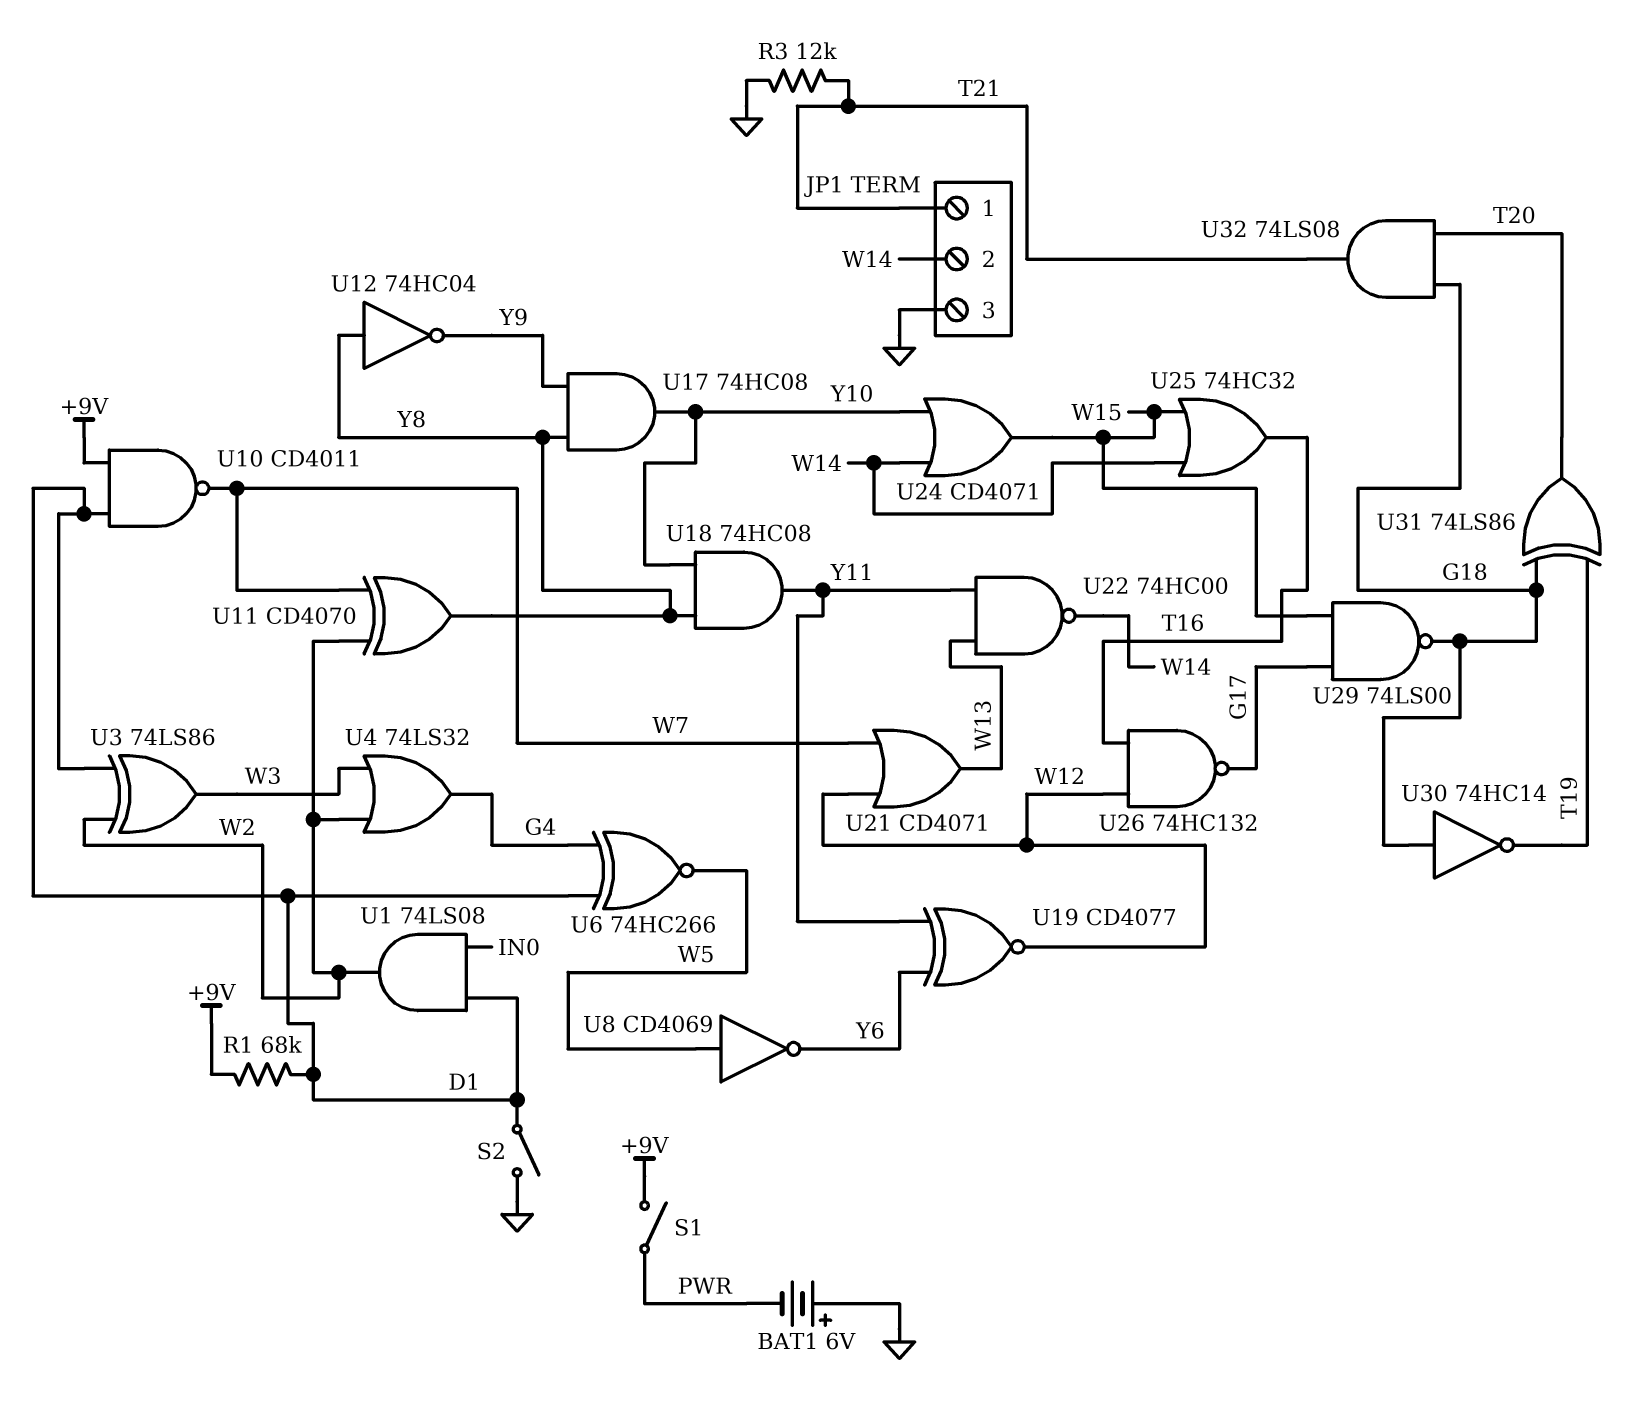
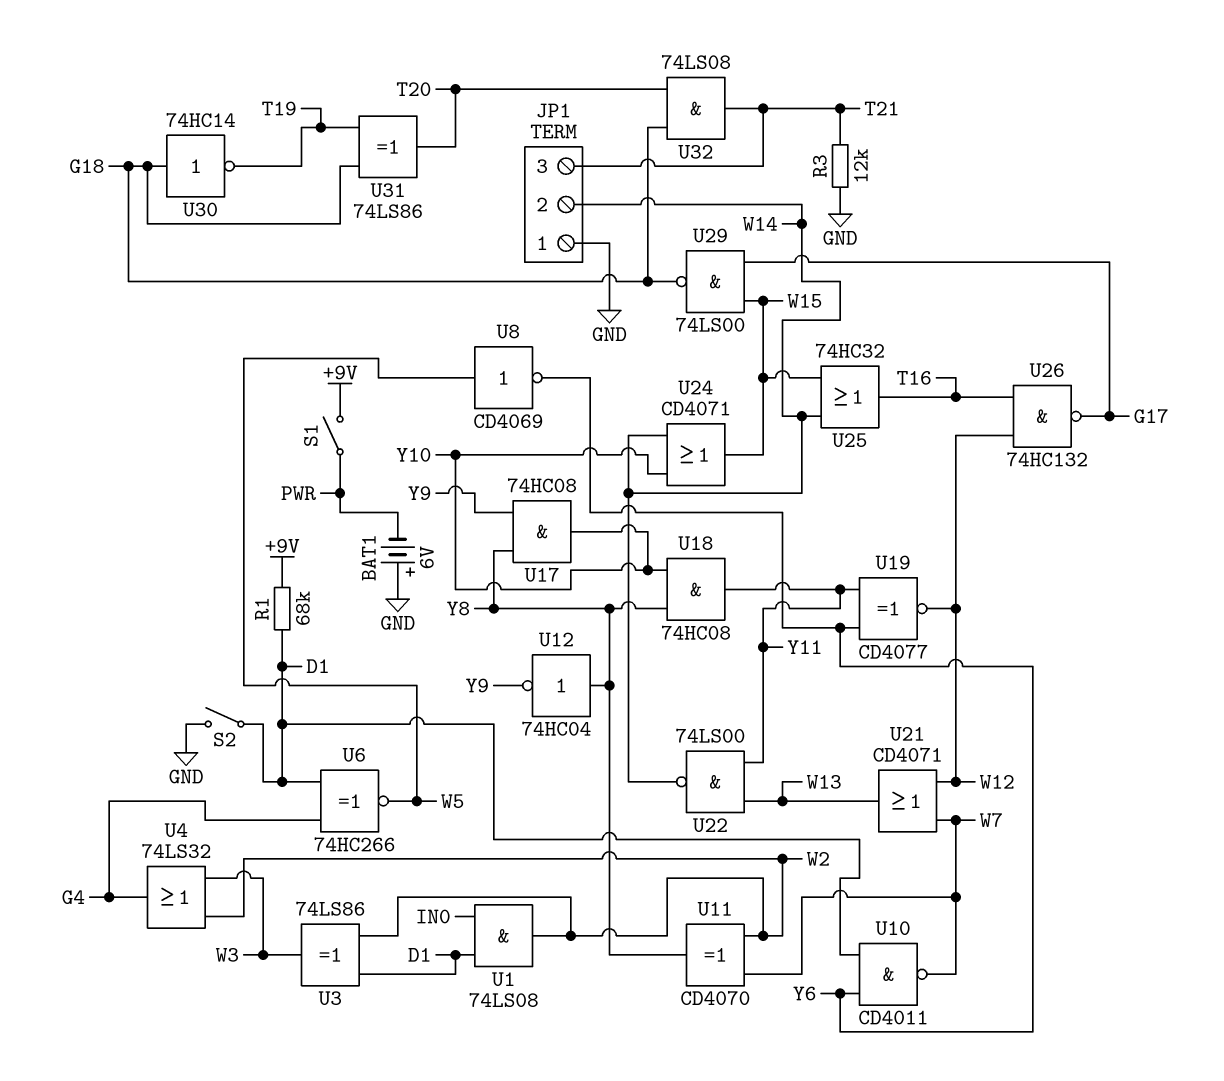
JP1 pin 1: T21 -> GND
JP1 pin 3: GND -> T21
U10: NAND CD4011 (in +9V, in D1, out W7) -> NAND CD4011 (in D1, in Y6, out W7)
U22: NAND 74HC00 (in W13, in Y11, out W14) -> NAND 74LS00 (in W13, in Y11, out W14)

